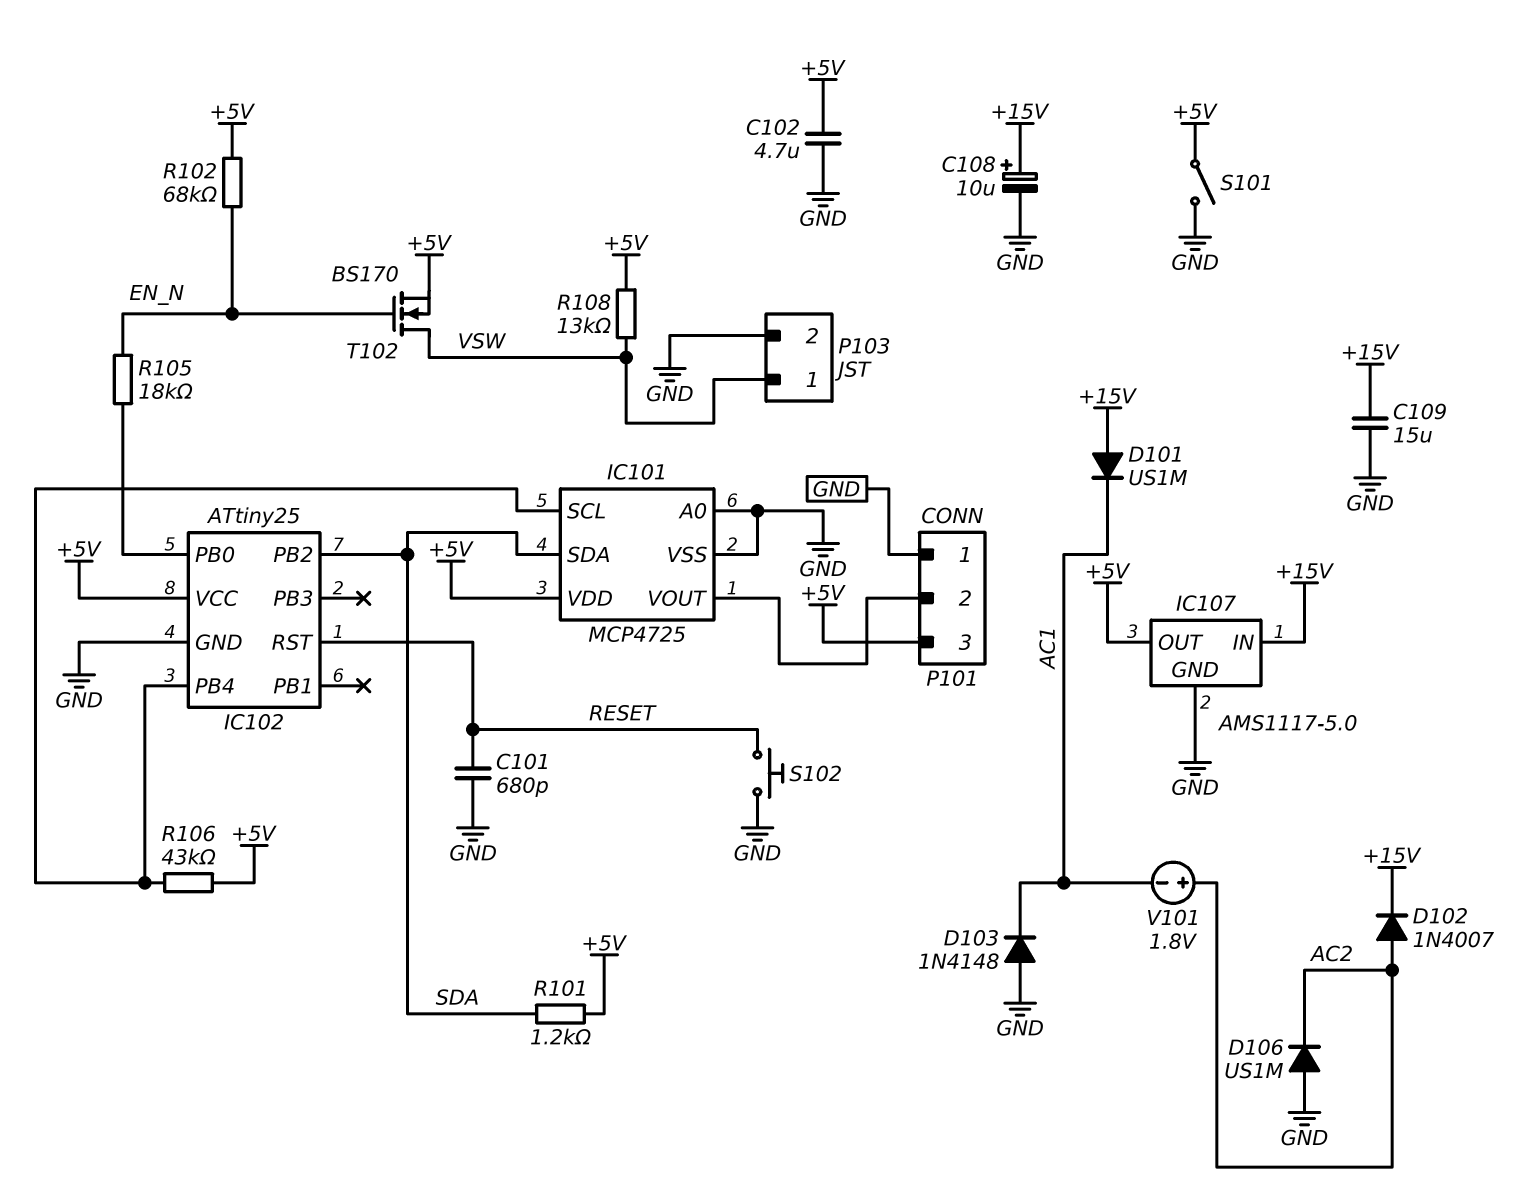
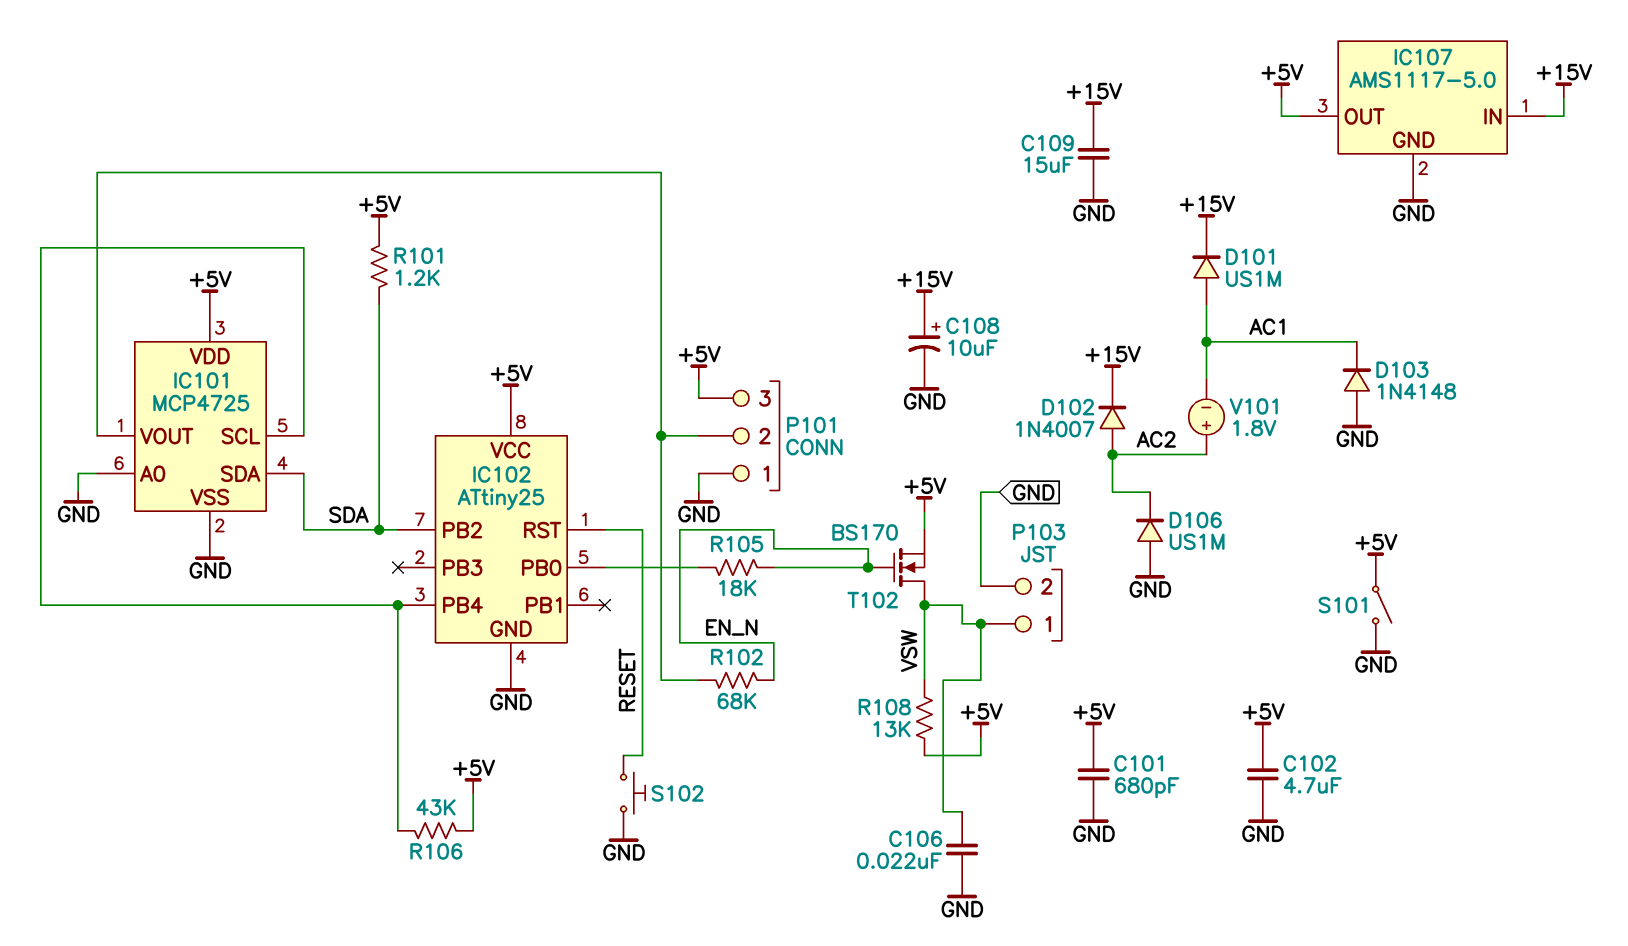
C101: 680pF (GND, RESET) -> 680pF (+5V, GND)
C106: none -> 22nF (GND, VSW)
D101: diode US1M (A +15V, K AC1) -> diode US1M (A AC1, K +15V)
R102: 68k (+5V, EN_N) -> 68k (EN_N, IC101/VOUT)

